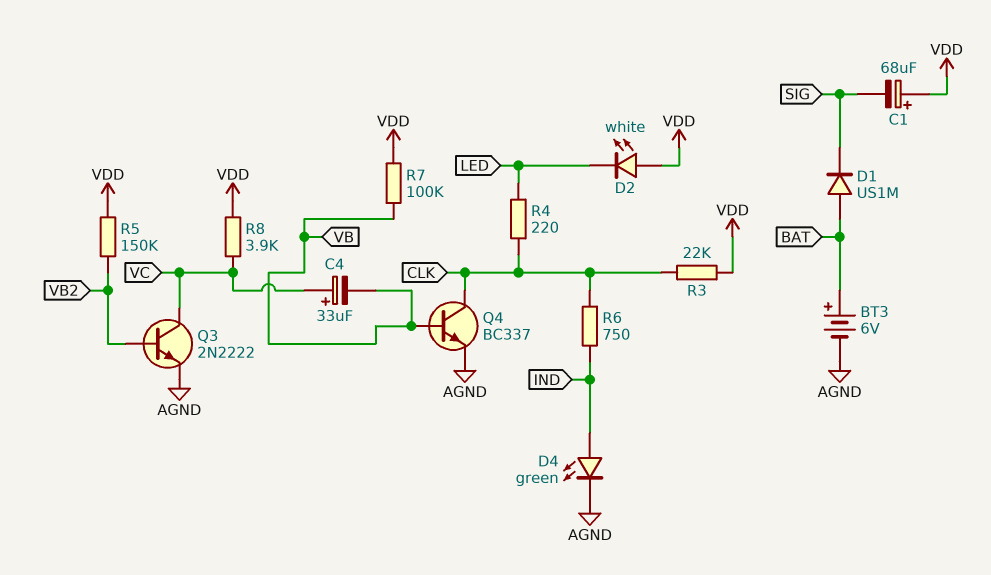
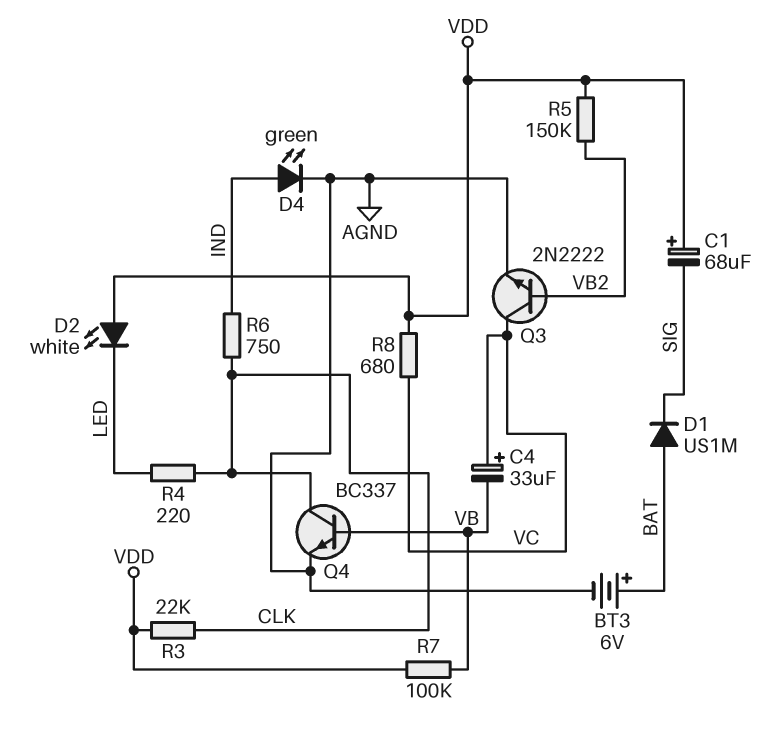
R8: 3.9k (VC, VDD) -> 680 (VC, VDD)

